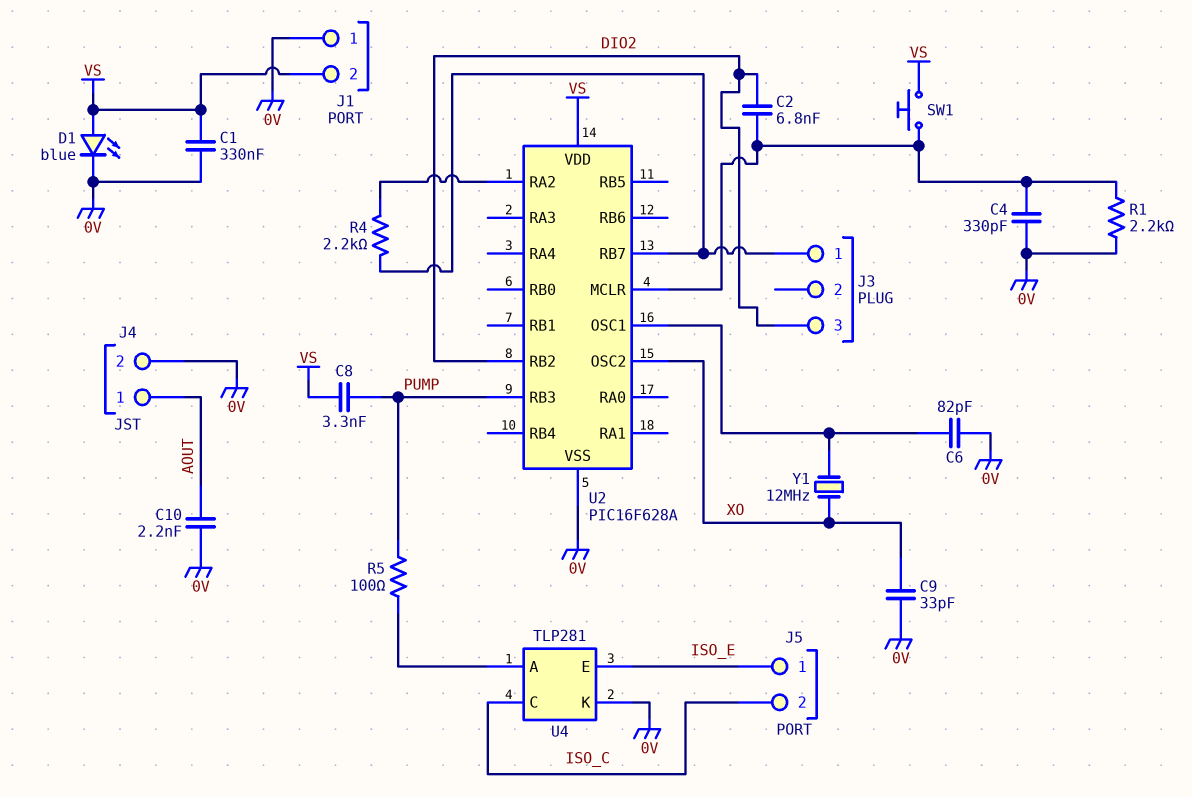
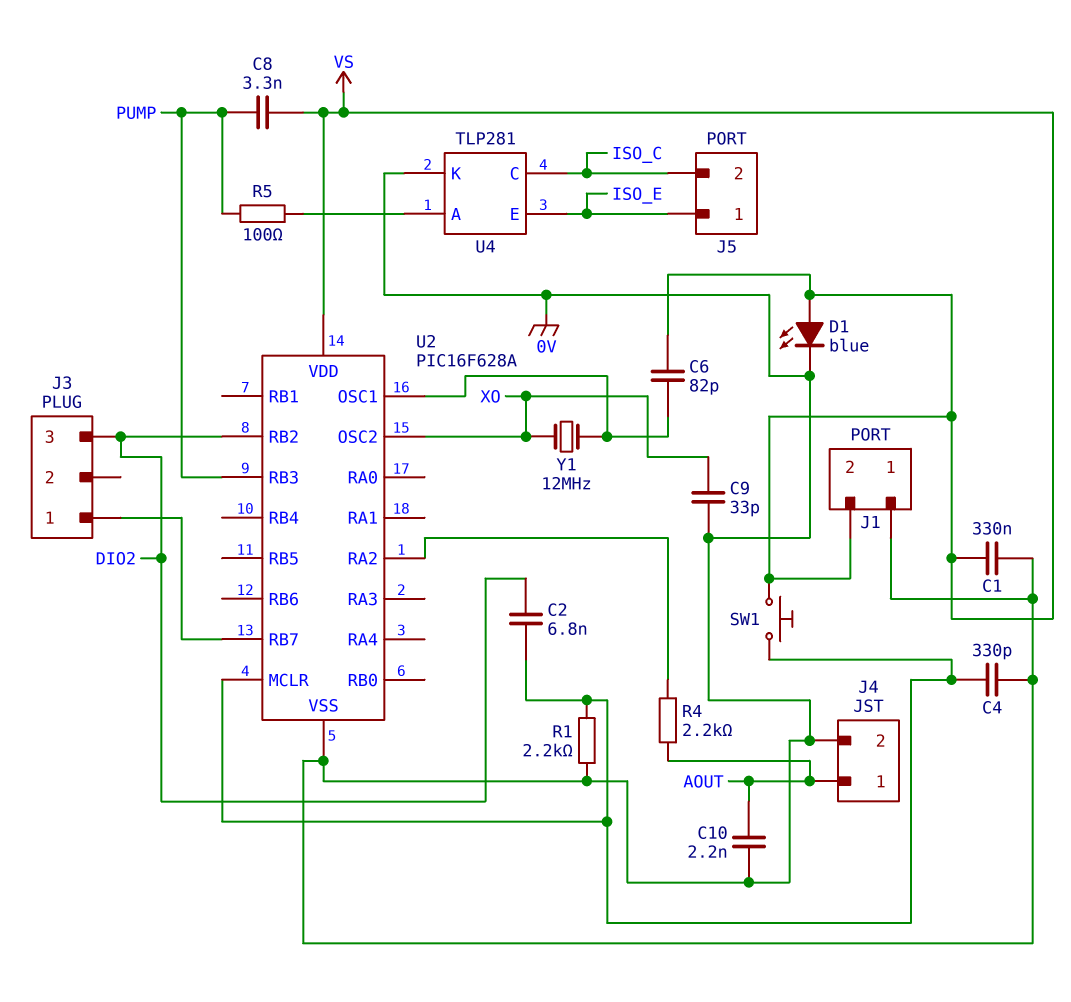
C6: 82pF (0V, U2/OSC1) -> 82pF (U2/OSC1, VS)
R4: 2.2k (J3/1, U2/RA2) -> 2.2k (AOUT, U2/RA2)

